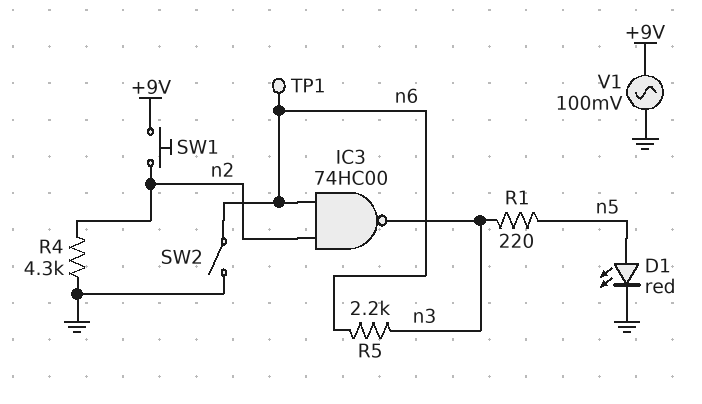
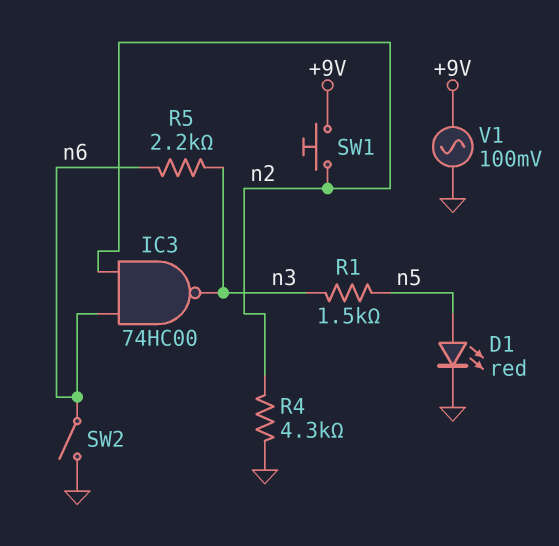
R1: 220 (n3, n5) -> 1.5k (n3, n5)
TP1: test point (n6) -> none

